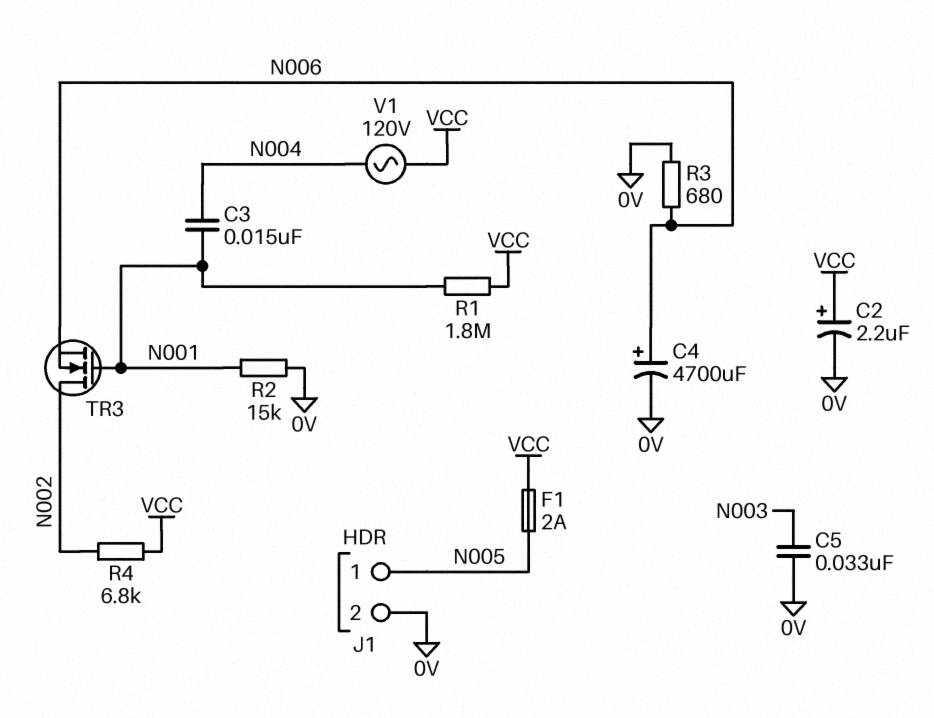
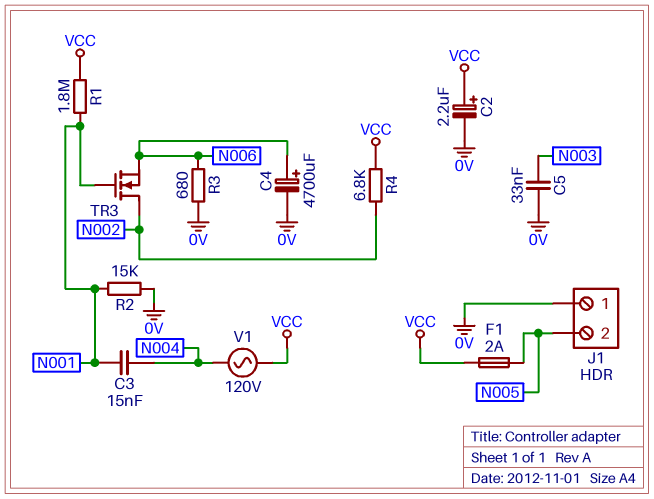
J1 pin 1: N005 -> 0V
J1 pin 2: 0V -> N005

